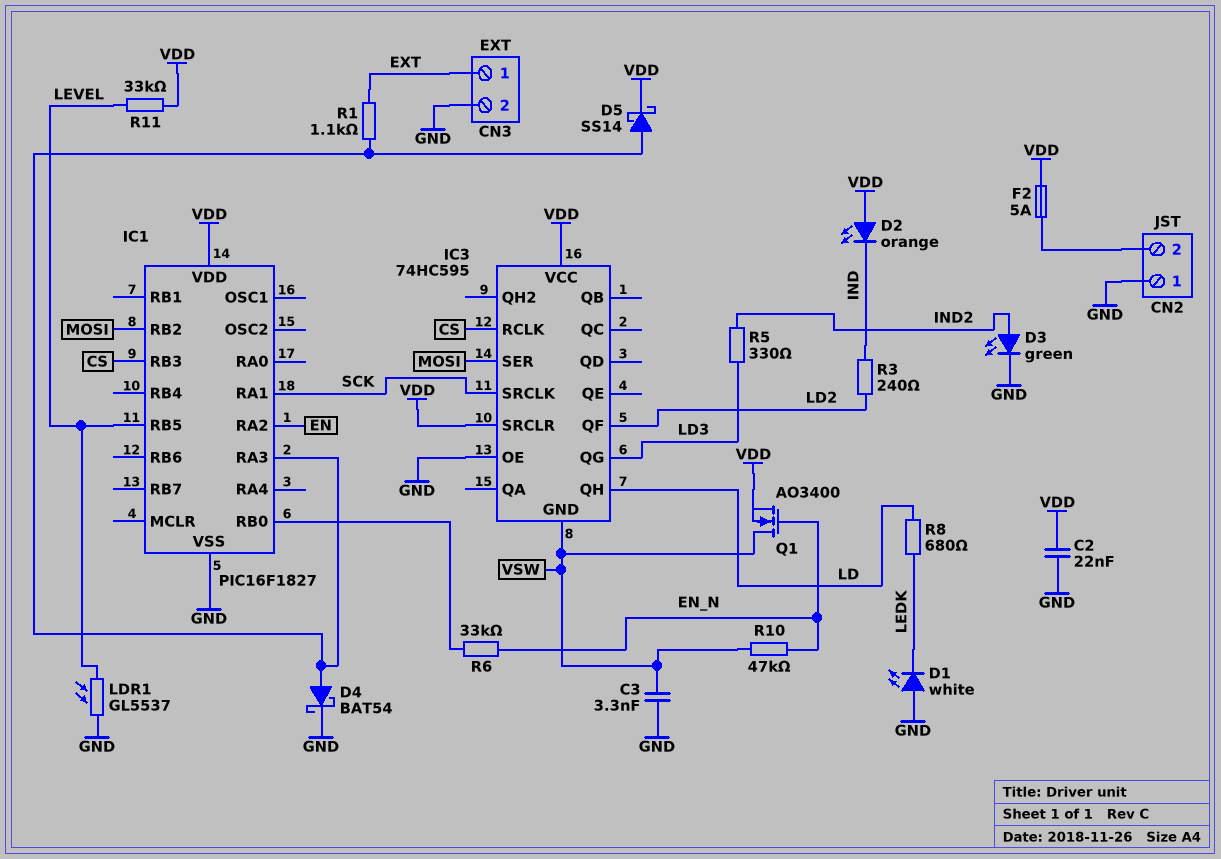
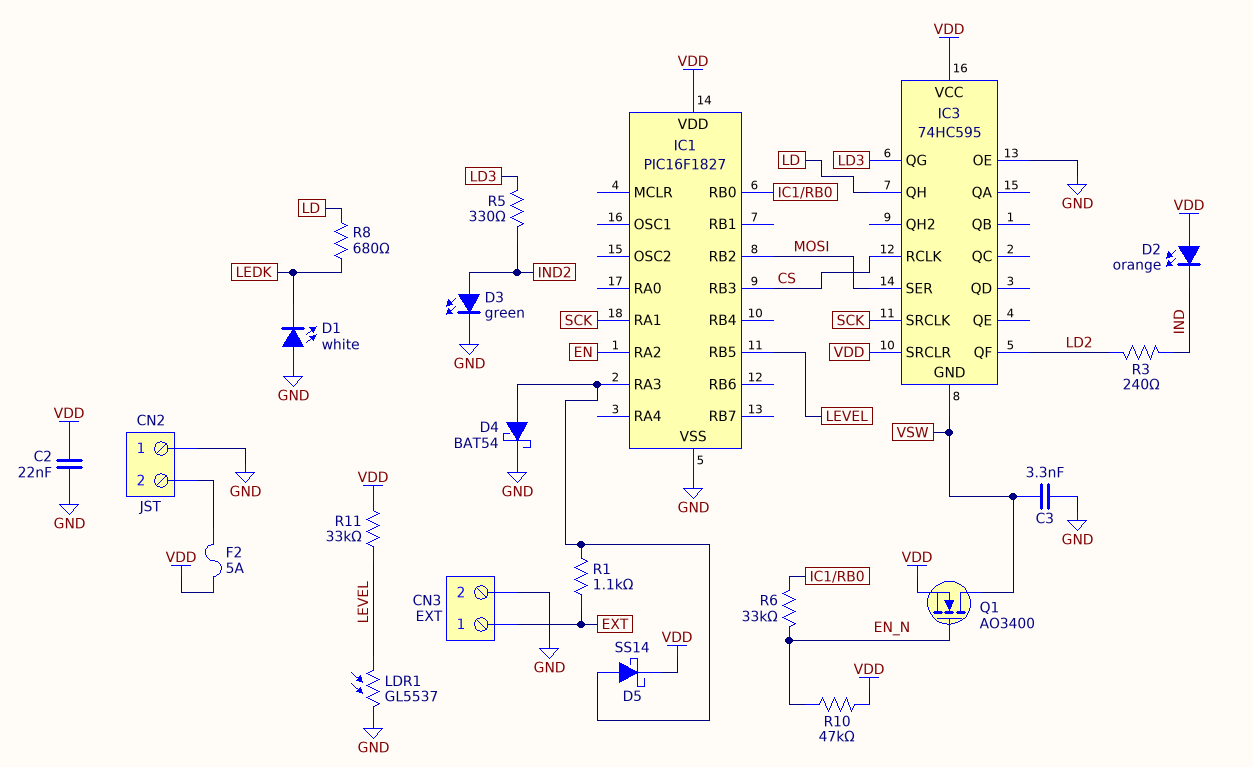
R10: 47k (EN_N, VSW) -> 47k (EN_N, VDD)

